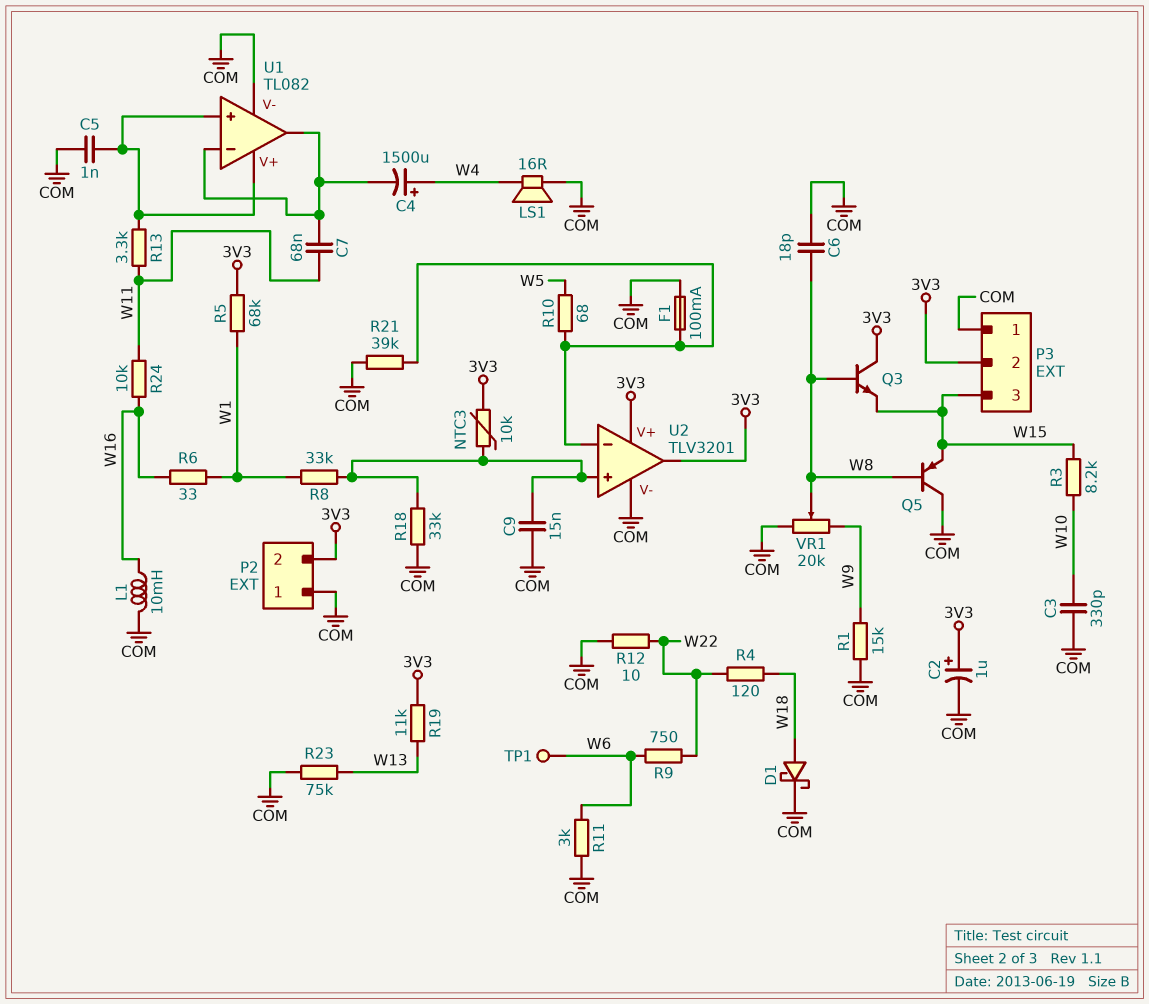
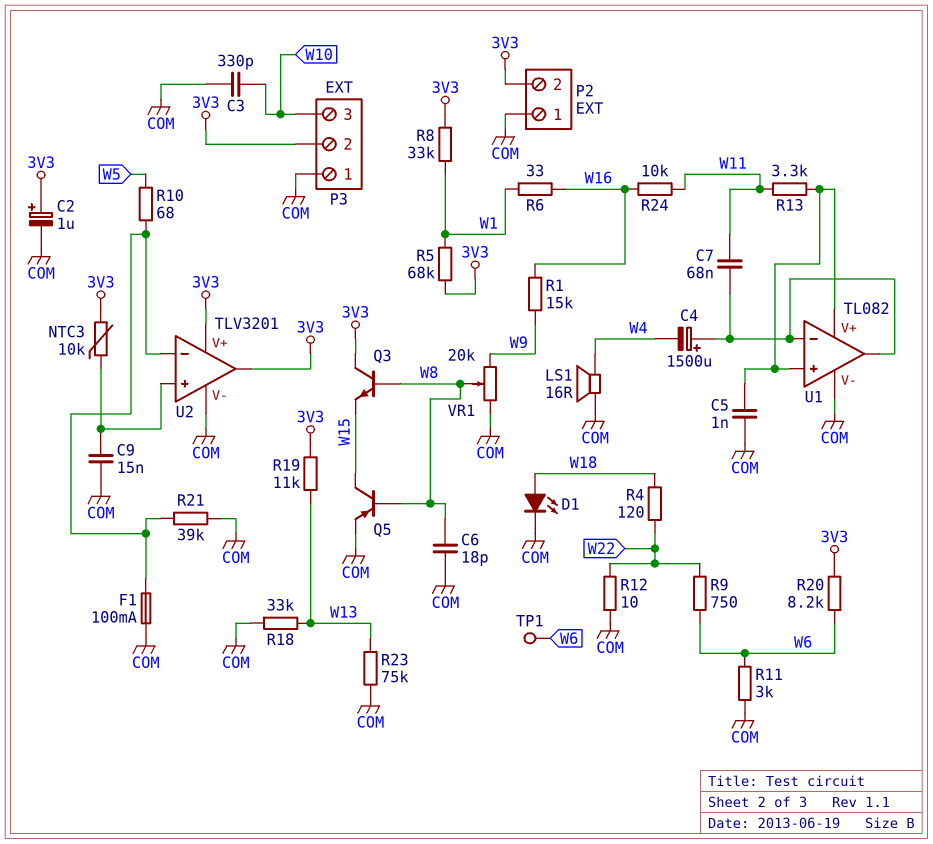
C4: 1500uF (plus W4, minus U1/in-) -> 1500uF (plus U1/in-, minus W4)
D1: schottky (A W18, K COM) -> LED (A W18, K COM)
L1: 10mH (COM, W16) -> none
P3 pin 3: W15 -> W10
Q5: PNP (B W8, C COM, E W15) -> PNP (B W8, C W15, E COM)
R1: 15k (COM, W9) -> 15k (W9, W16)
R3: 8.2k (W10, W15) -> none
R8: 33k (U2/in+, W1) -> 33k (3V3, W1)
R18: 33k (COM, U2/in+) -> 33k (COM, W13)
R20: none -> 8.2k (3V3, W6)

